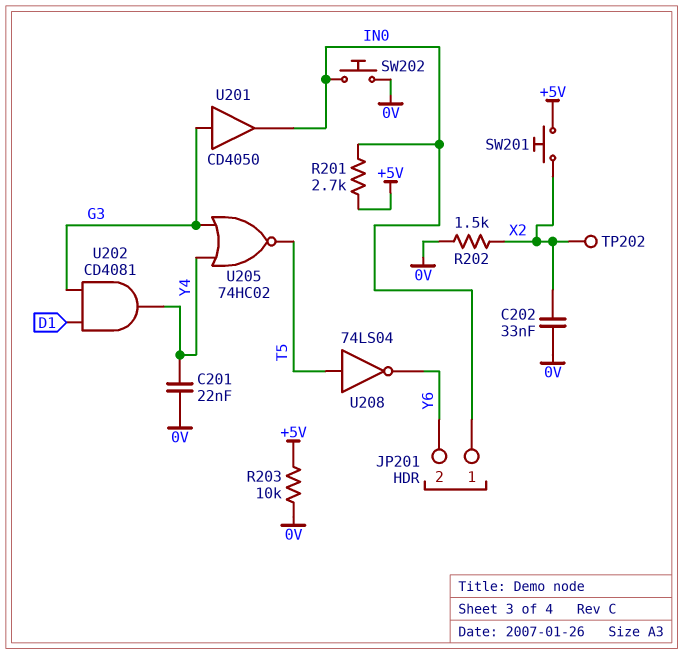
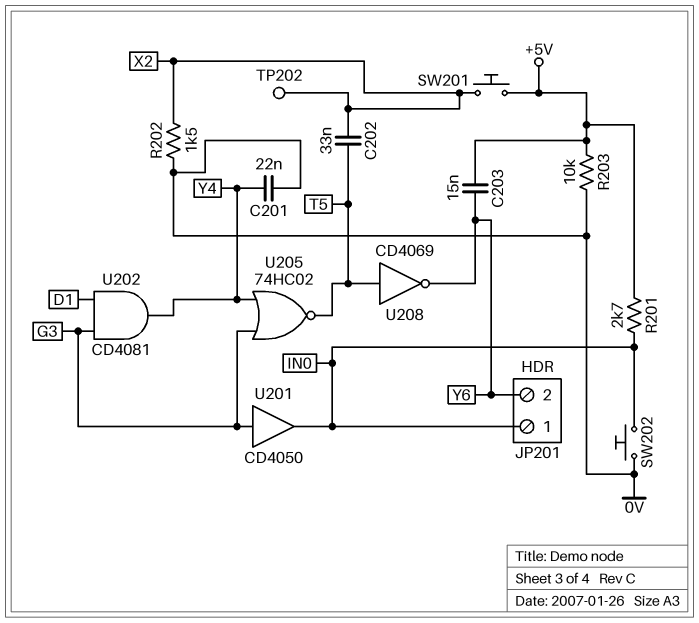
C202: 33nF (0V, X2) -> 33nF (T5, X2)
C203: none -> 15nF (+5V, Y6)
U208: NOT 74LS04 (in T5, out Y6) -> NOT CD4069 (in T5, out Y6)

